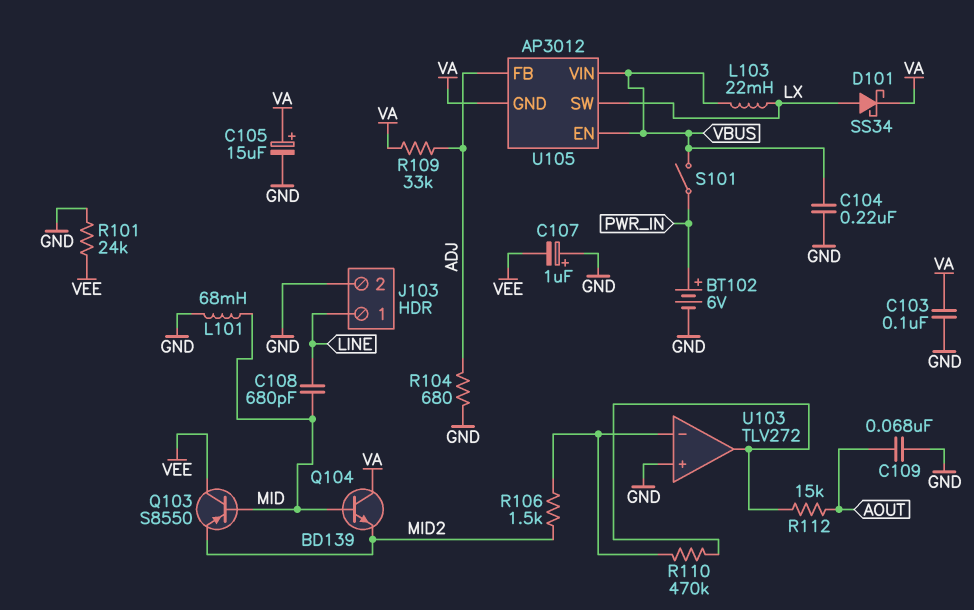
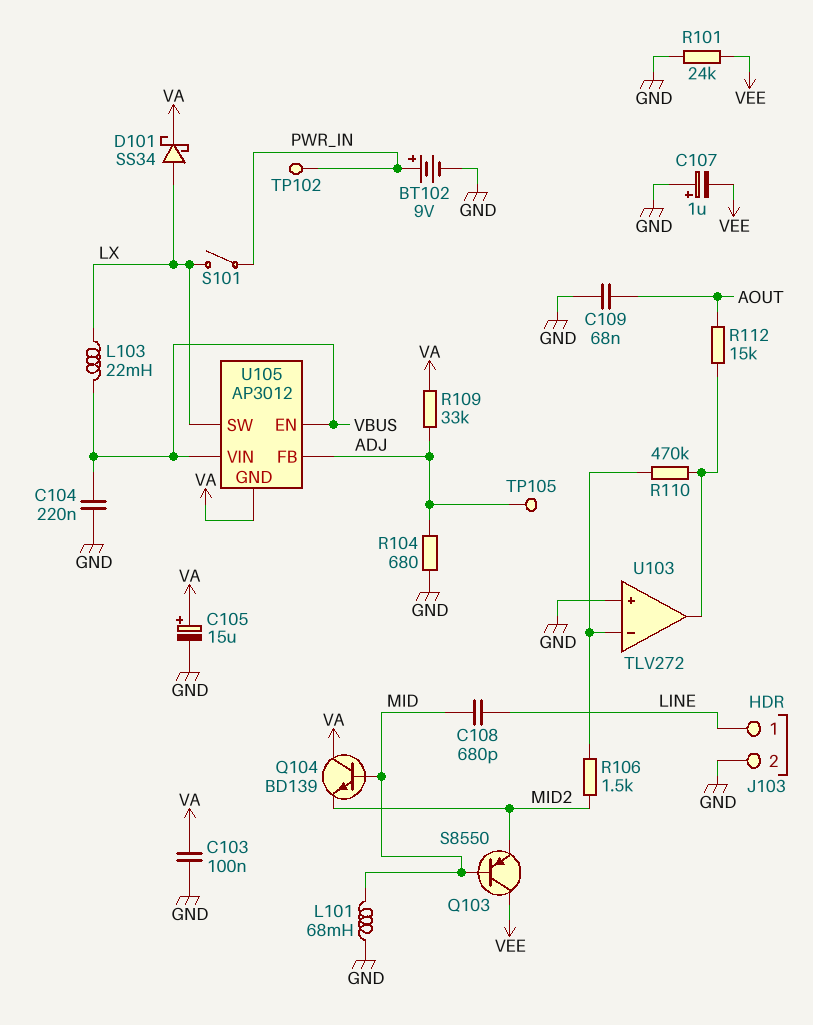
BT102: 6V (plus PWR_IN, minus GND) -> 9V (plus PWR_IN, minus GND)
S101: switch (PWR_IN, VBUS) -> switch (LX, PWR_IN)
TP102: none -> test point (PWR_IN)
TP105: none -> test point (ADJ)

